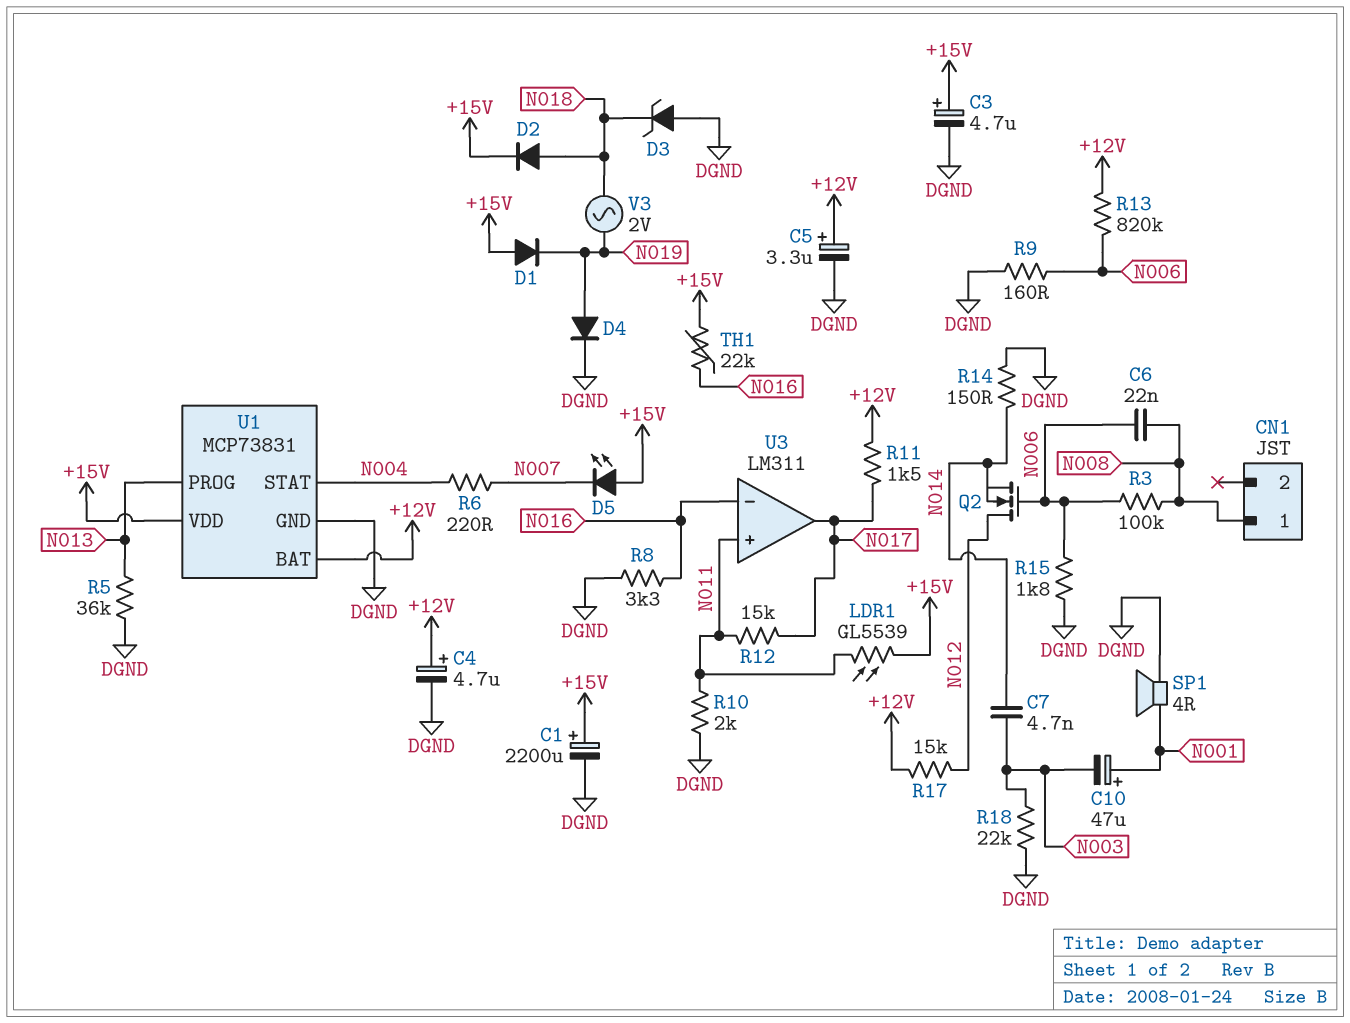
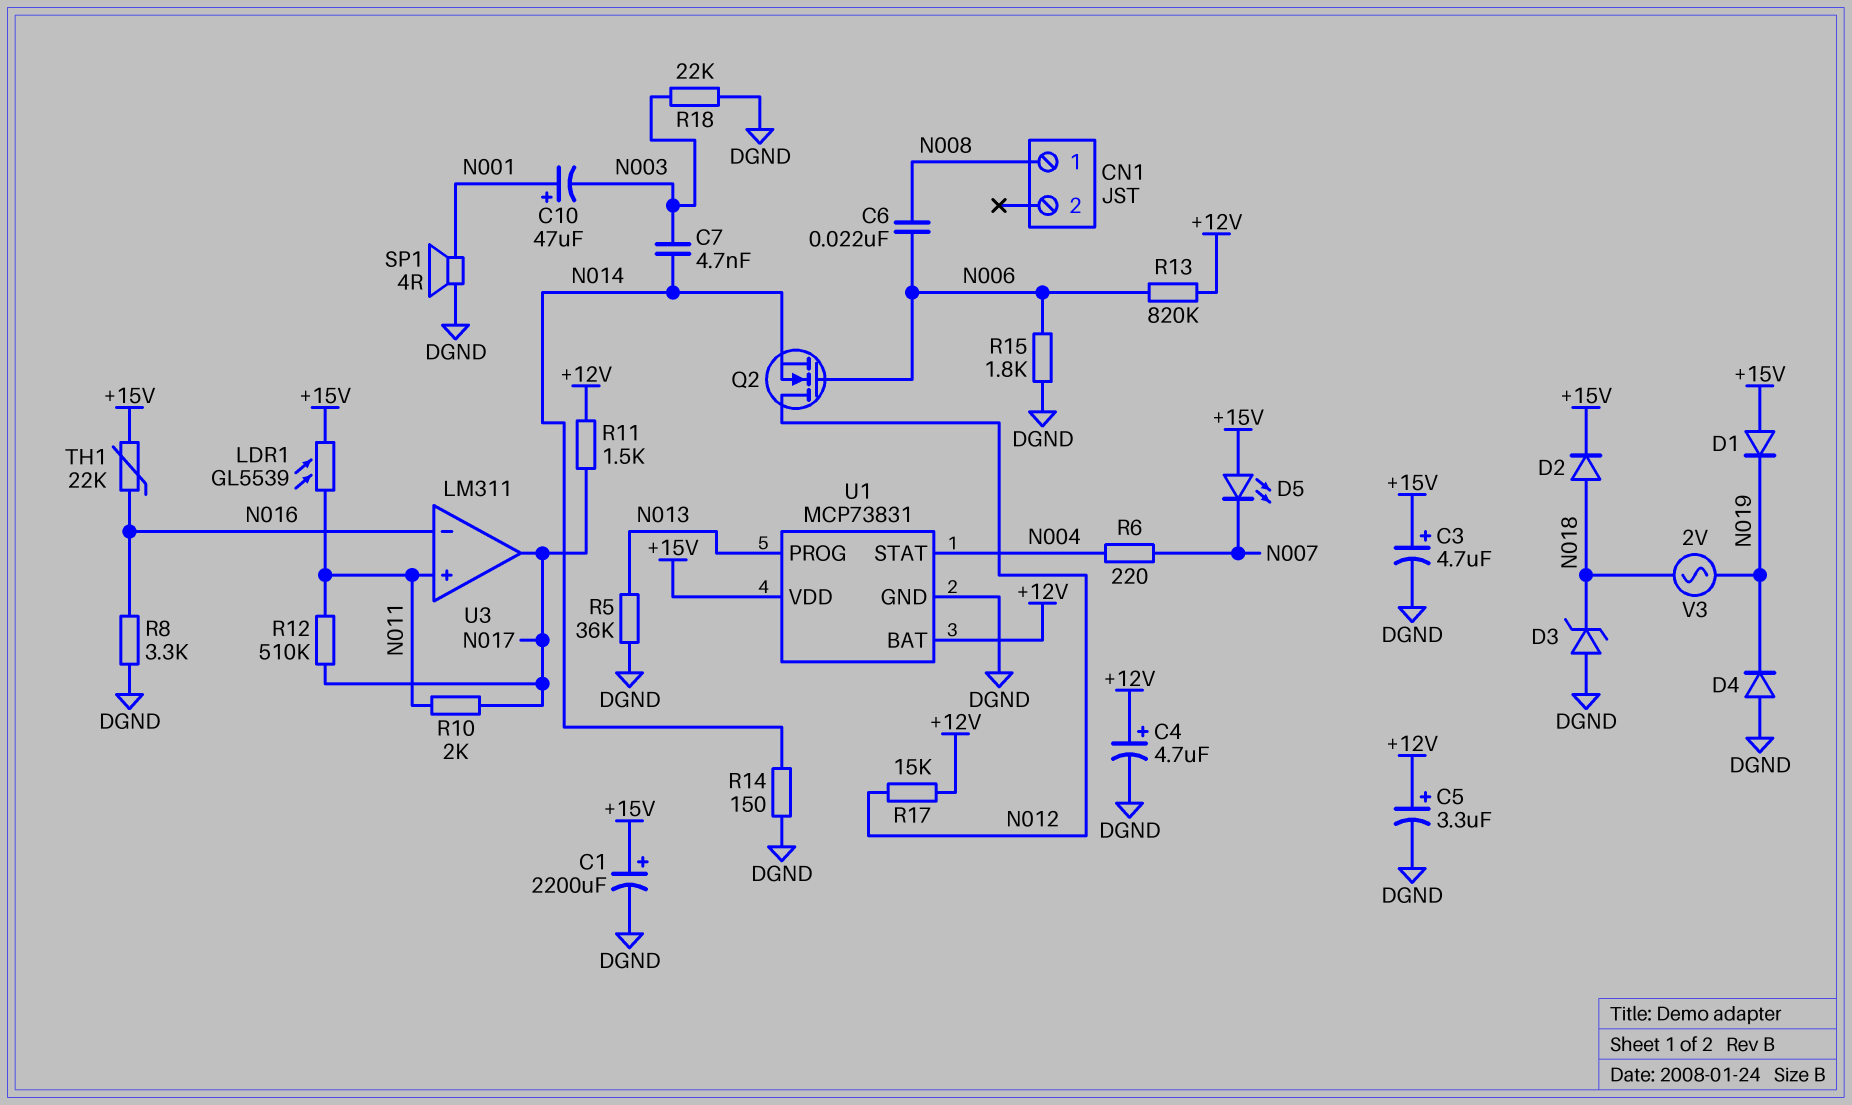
D4: diode (A N019, K DGND) -> diode (A DGND, K N019)
R3: 100k (N006, N008) -> none
R9: 160 (DGND, N006) -> none
R10: 2k (DGND, N011) -> 2k (N011, N017)
R12: 15k (N011, N017) -> 510k (N011, N017)

